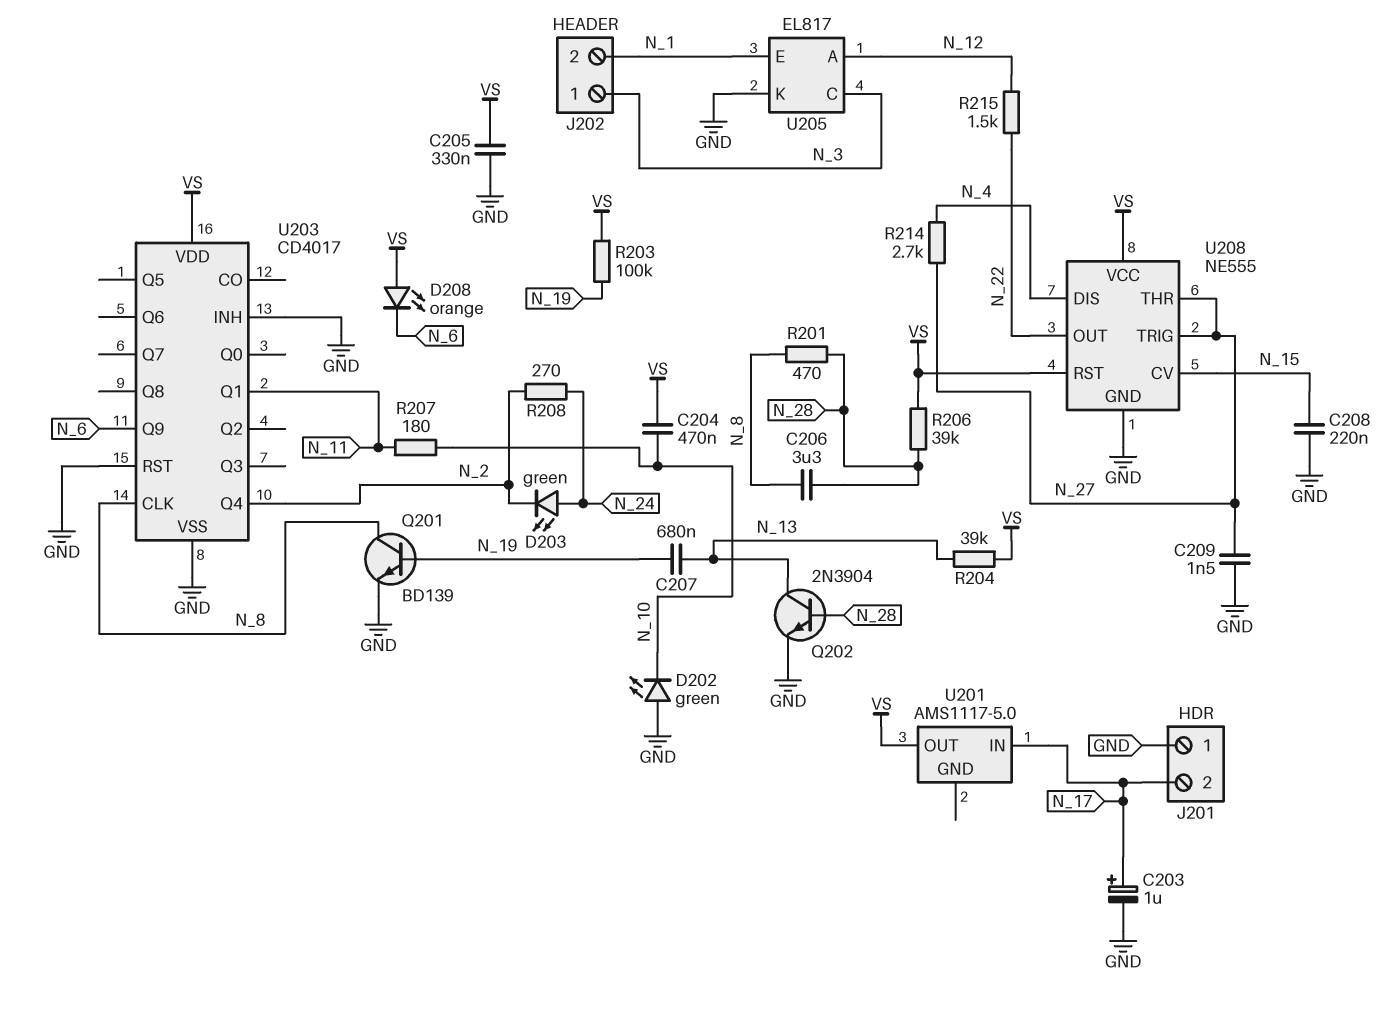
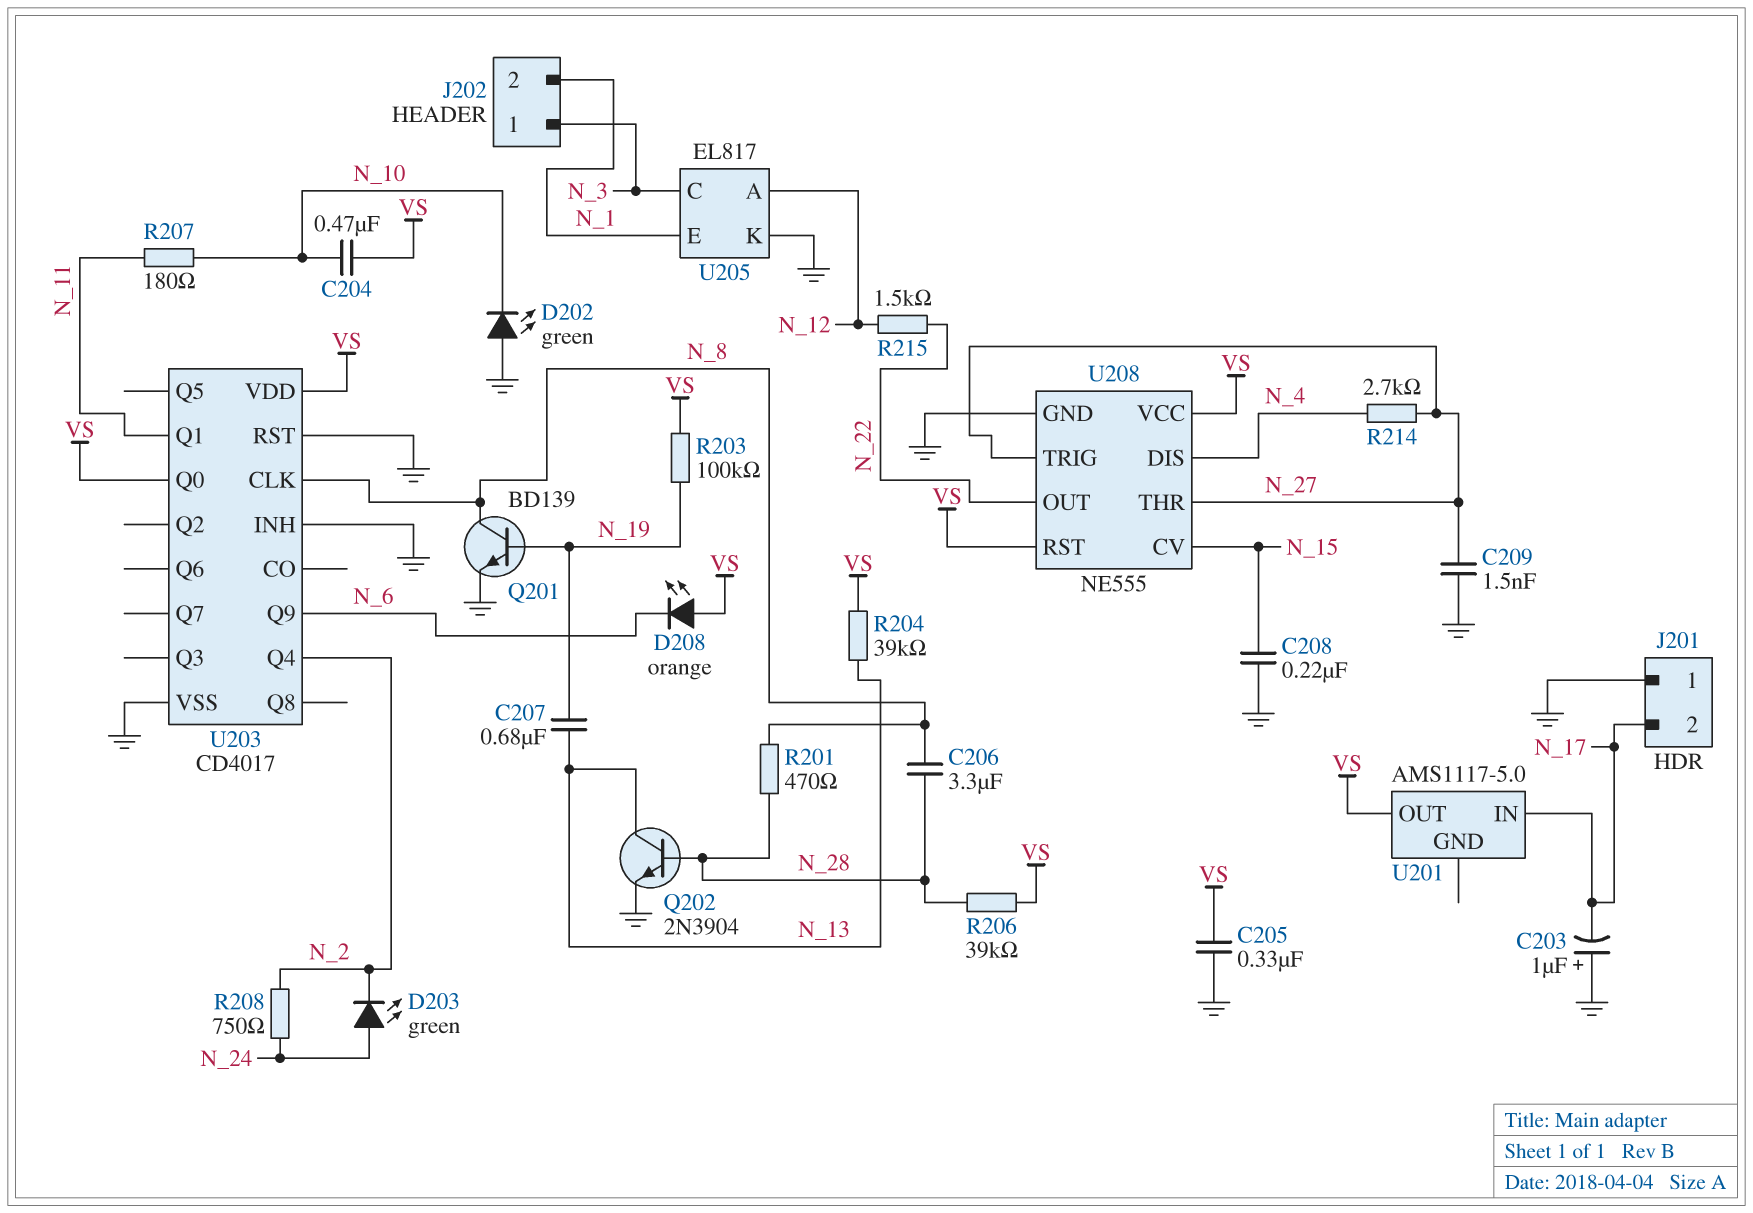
C203: 1uF (plus N_17, minus GND) -> 1uF (plus GND, minus N_17)
R208: 270 (N_2, N_24) -> 750 (N_2, N_24)
U203 pin Q0: none -> VS

